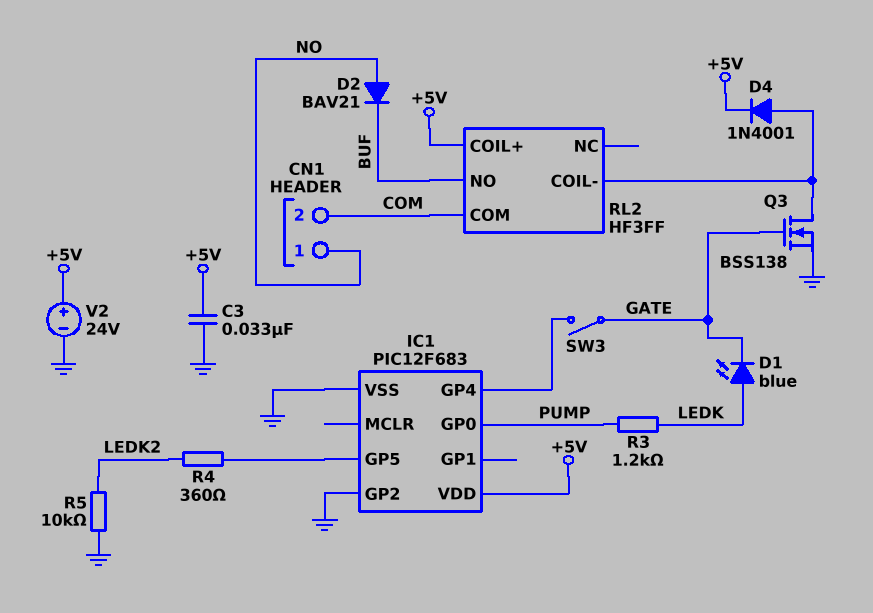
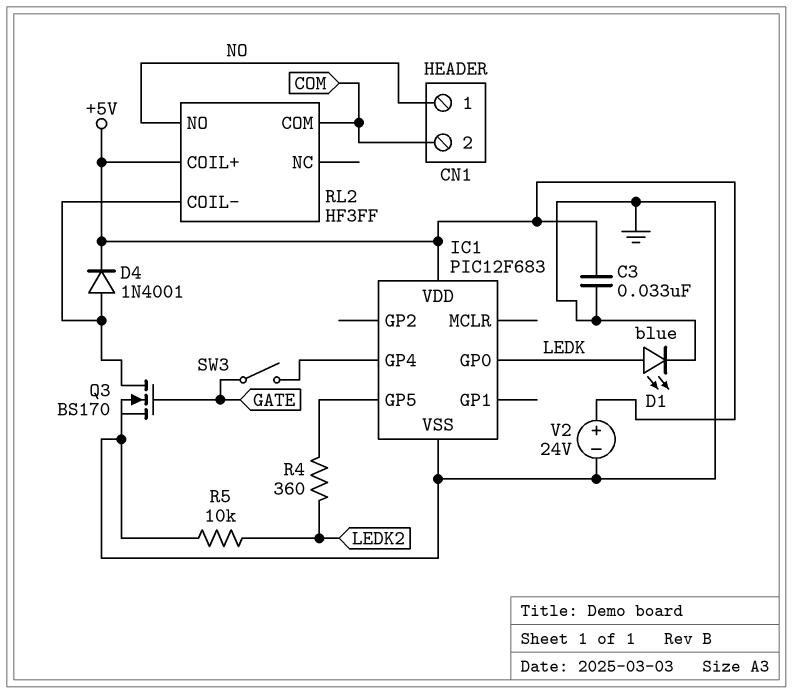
D1: LED blue (A LEDK, K GATE) -> LED blue (A LEDK, K GND)
D2: diode BAV21 (A NO, K BUF) -> none
IC1 pin GP0: PUMP -> LEDK
IC1 pin GP2: GND -> none
Q3: NMOS BSS138 (G GATE, D RL2/COIL-, S GND) -> NMOS BS170 (G GATE, D RL2/COIL-, S GND)
R3: 1.2k (LEDK, PUMP) -> none
RL2 pin NO: BUF -> NO

